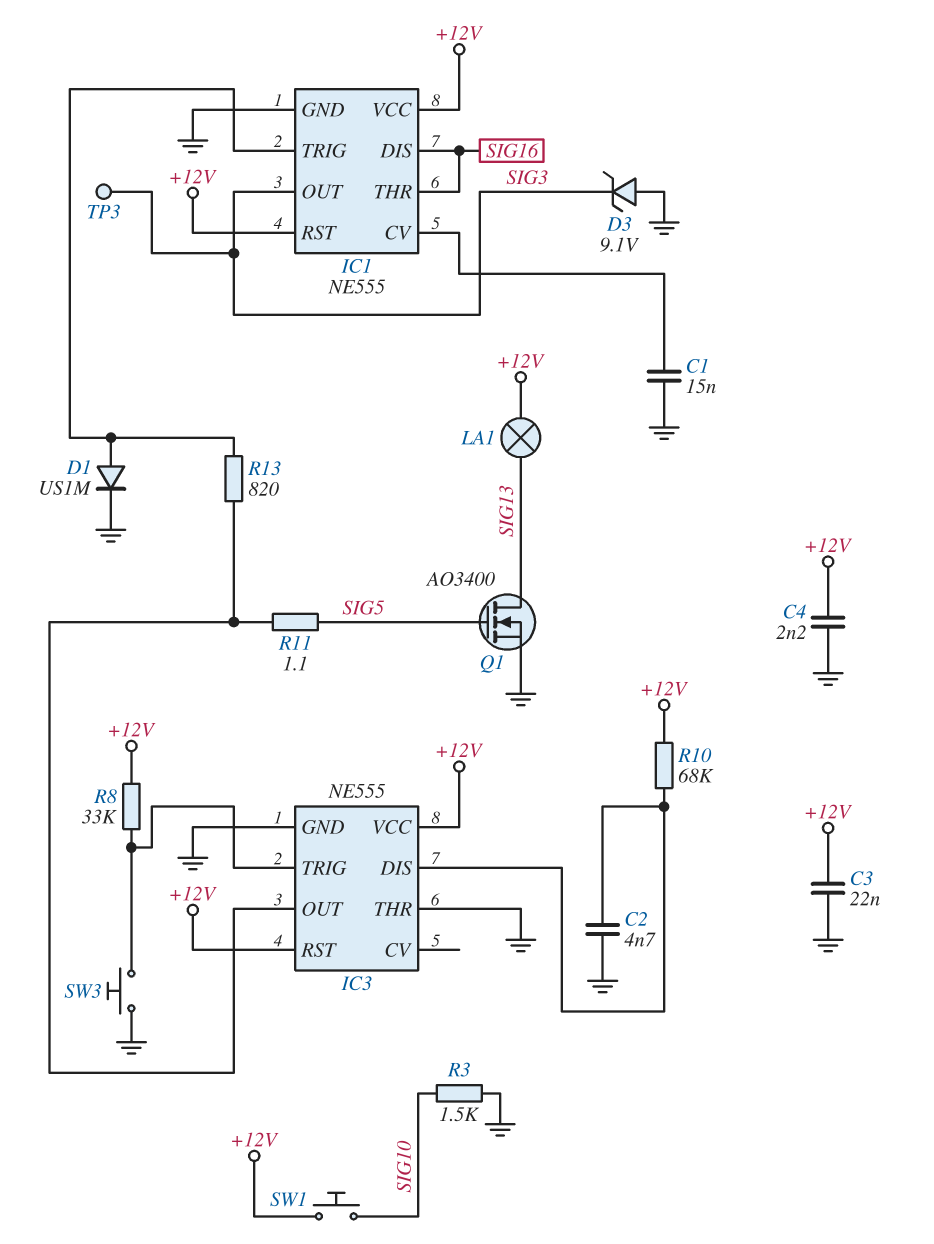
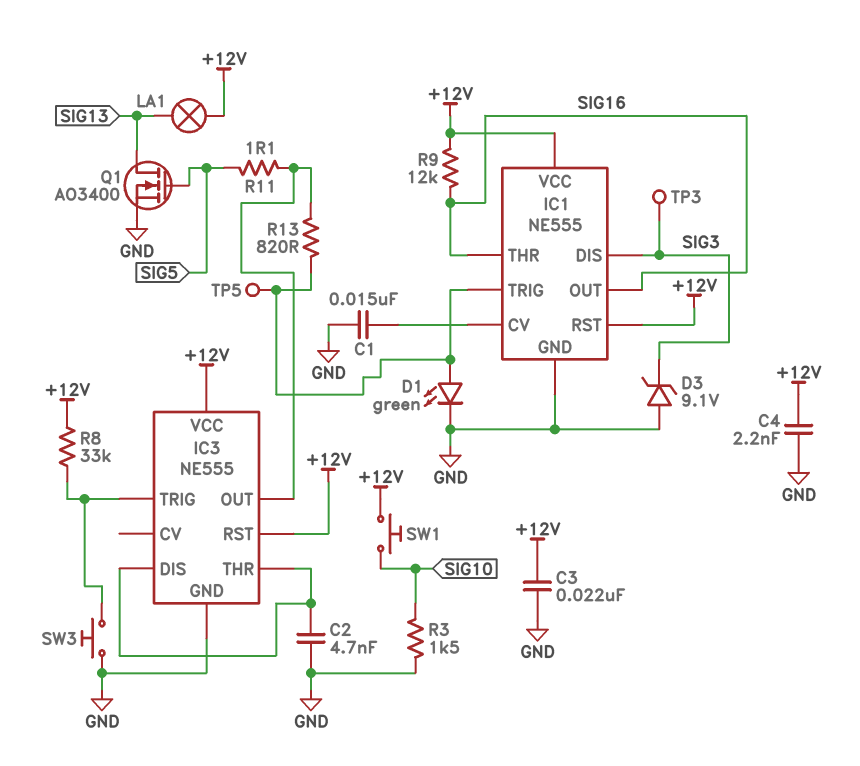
D1: diode US1M (A IC1/TRIG, K GND) -> LED green (A IC1/TRIG, K GND)
IC1 pin DIS: SIG16 -> SIG3
IC1 pin OUT: SIG3 -> SIG16
IC3 pin THR: GND -> IC3/DIS
R9: none -> 12k (+12V, SIG16)
R10: 68k (+12V, IC3/DIS) -> none
TP5: none -> test point (IC1/TRIG)

